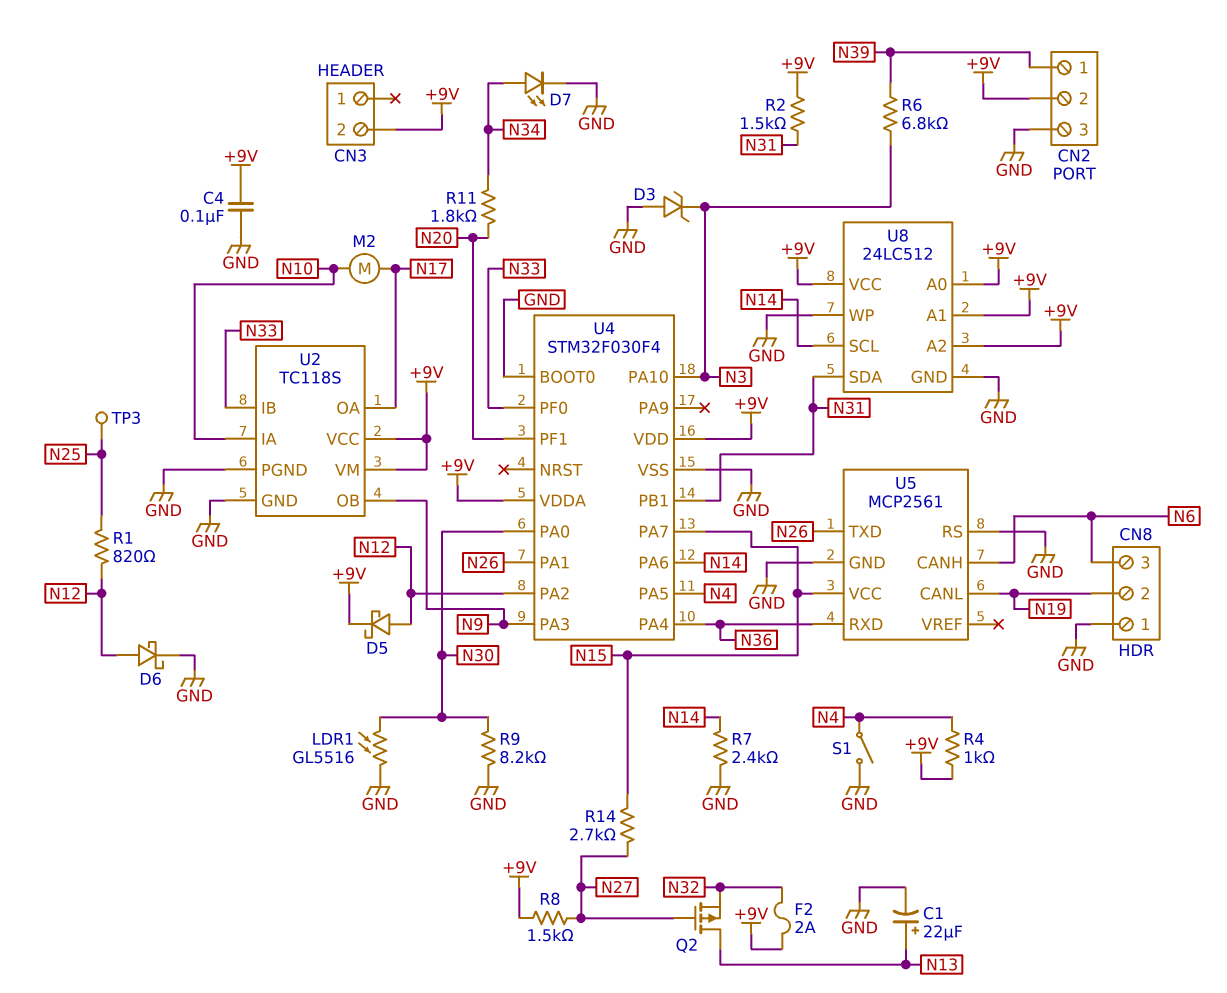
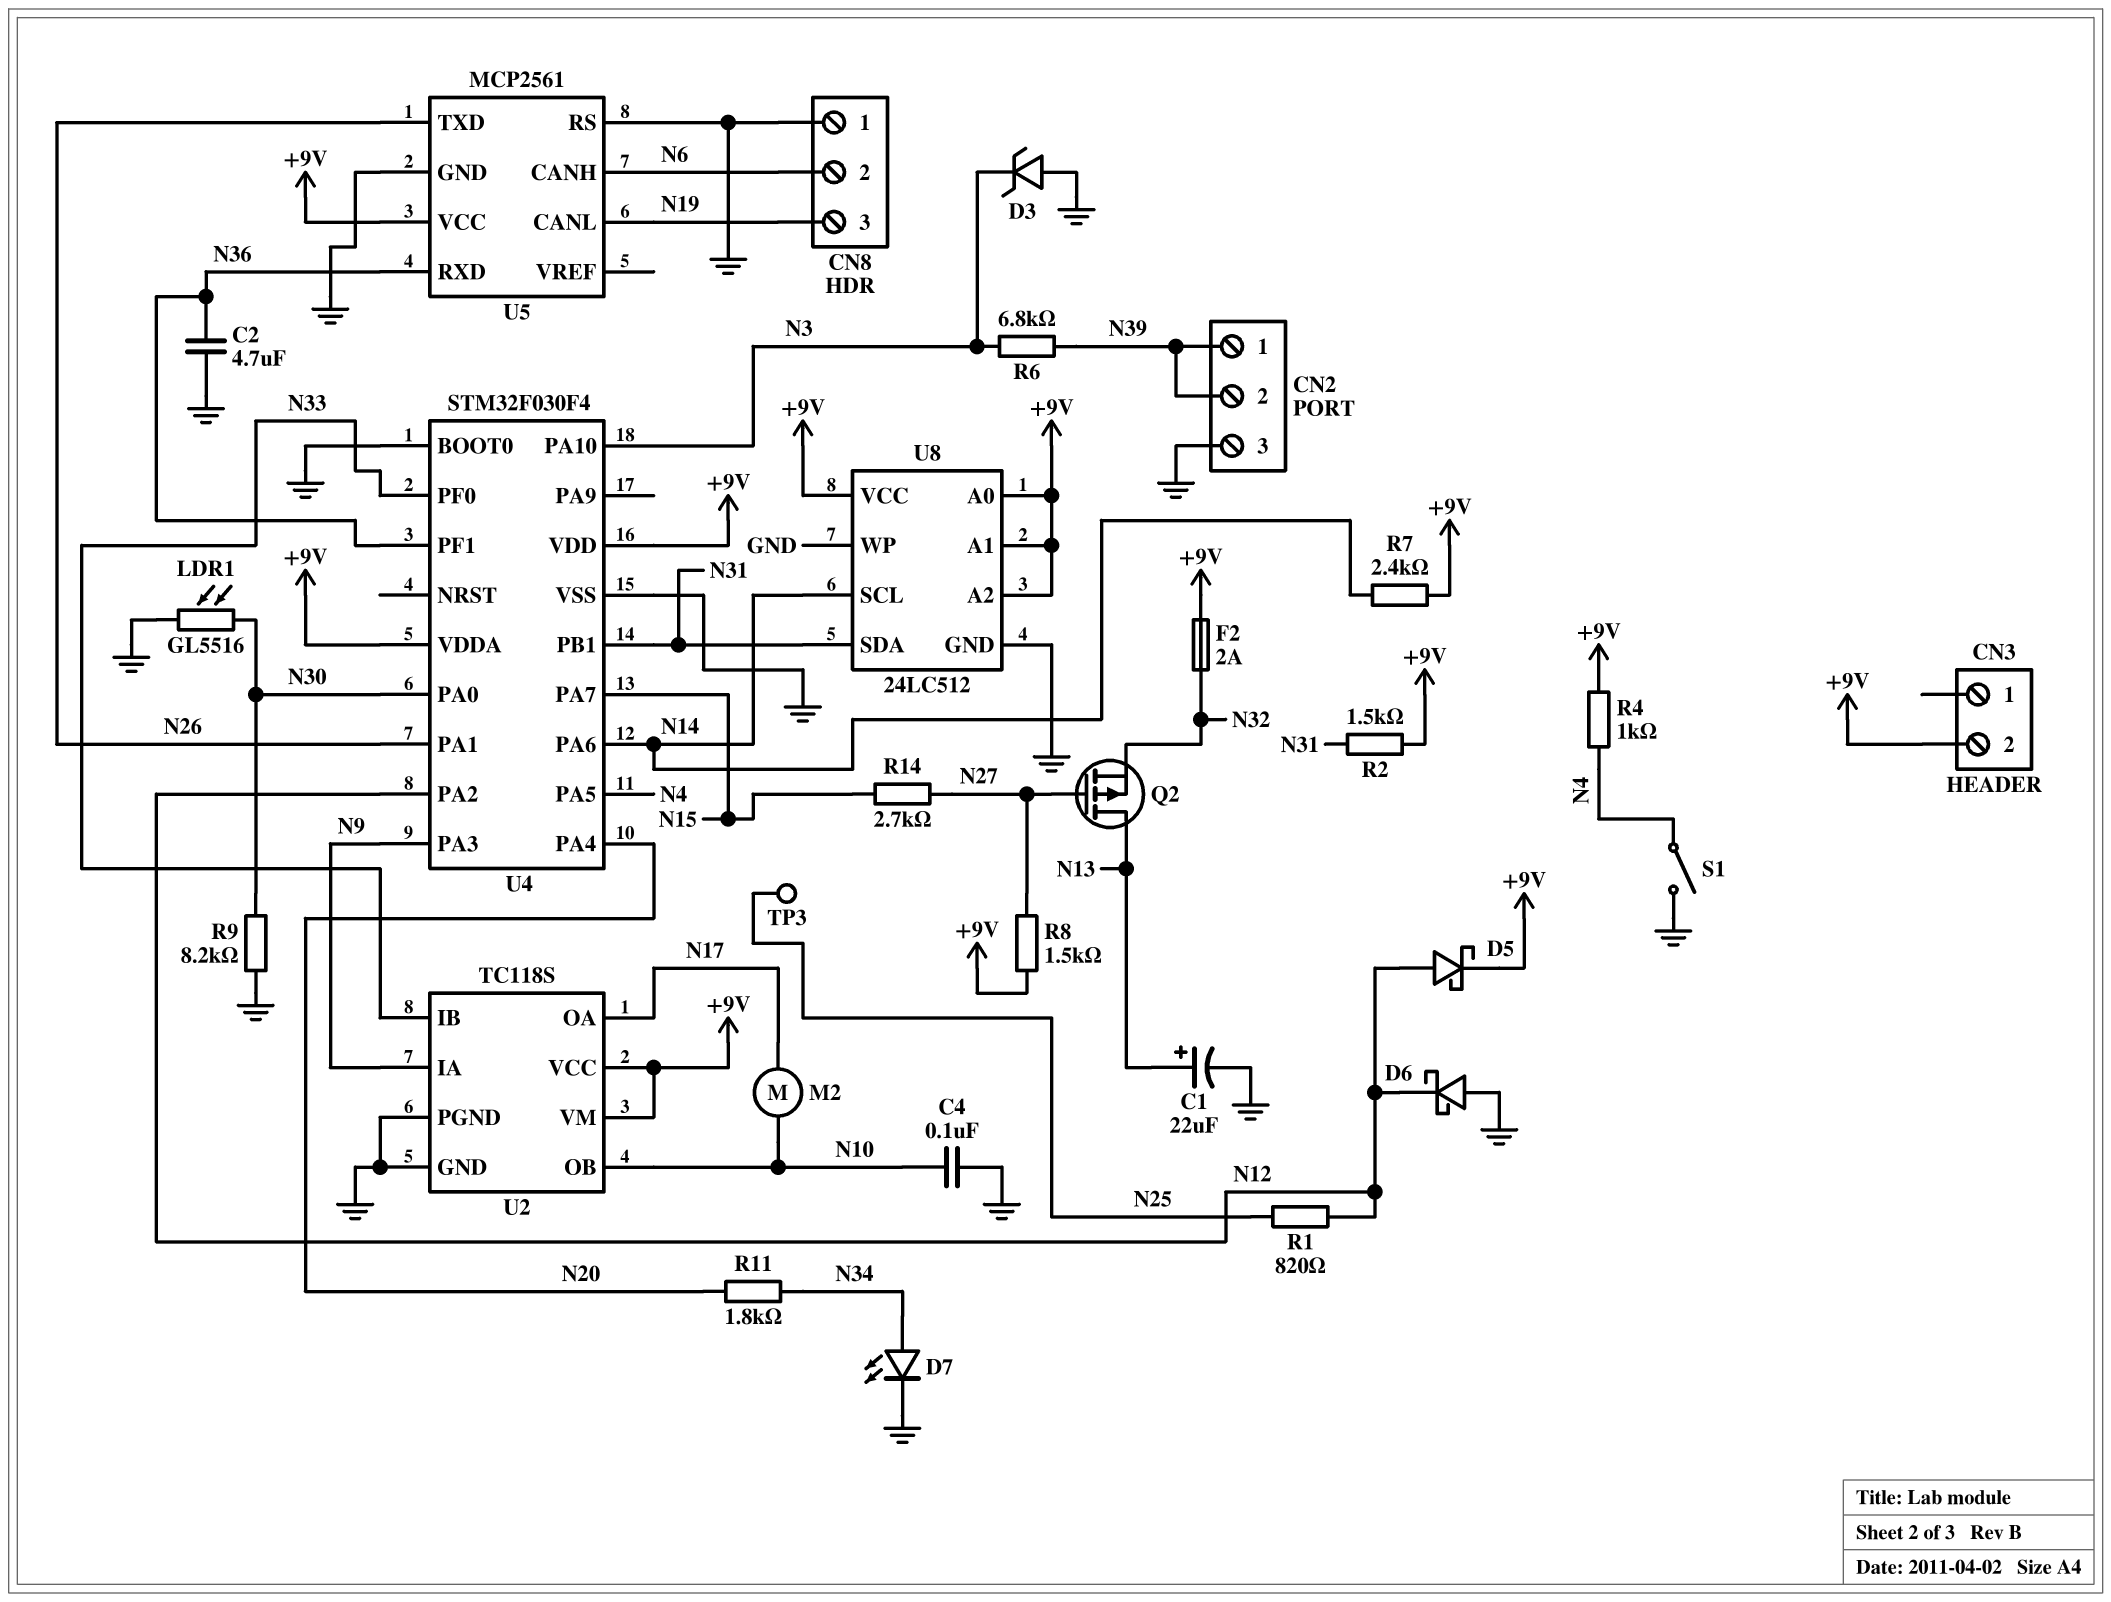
C2: none -> 4.7uF (GND, N36)
C4: 100nF (+9V, GND) -> 100nF (GND, N10)
CN2 pin 2: +9V -> N39
CN8 pin 2: N19 -> N6
CN8 pin 3: N6 -> N19
D6: schottky (A N12, K GND) -> schottky (A GND, K N12)
R7: 2.4k (GND, N14) -> 2.4k (+9V, N14)
U2 pin IA: N10 -> N9
U2 pin OB: N9 -> N10
U4 pin PA4: N36 -> N20
U4 pin PF1: N20 -> N36
U5 pin VCC: N15 -> +9V

